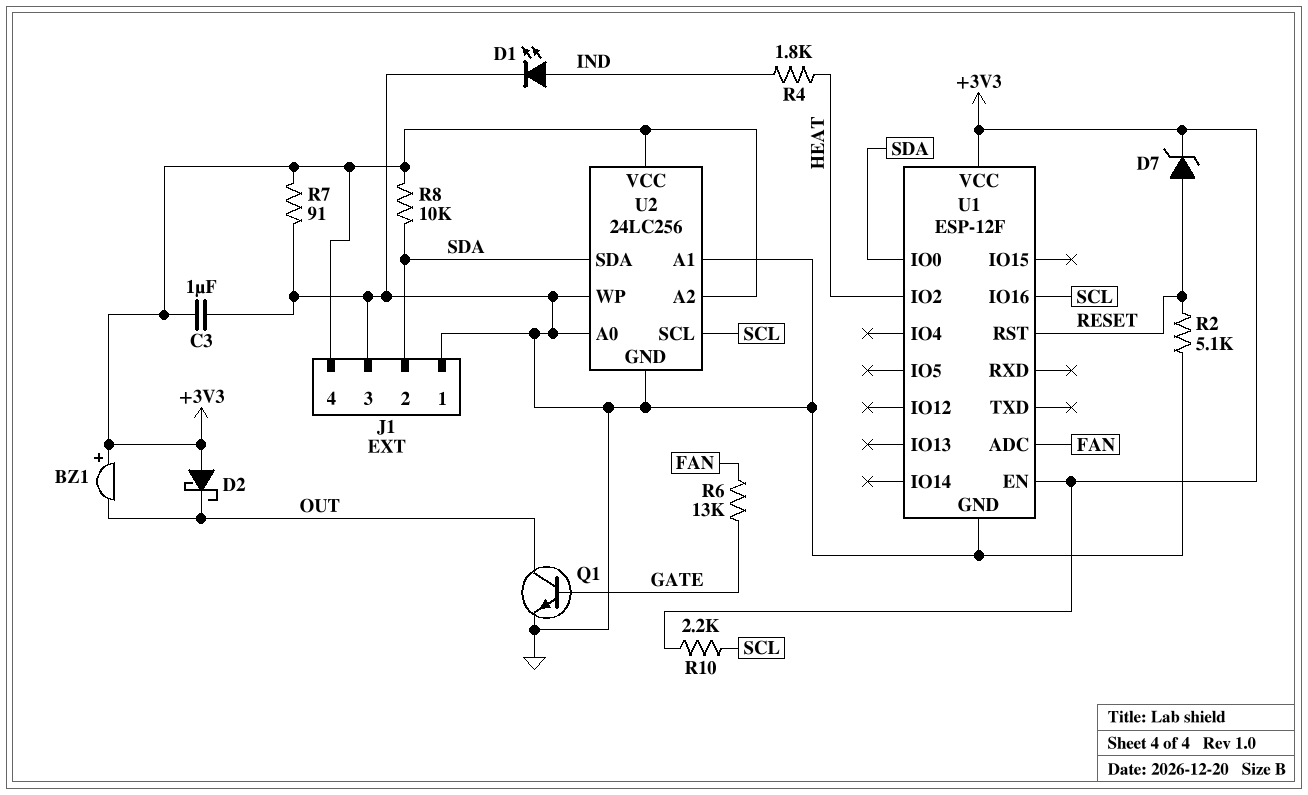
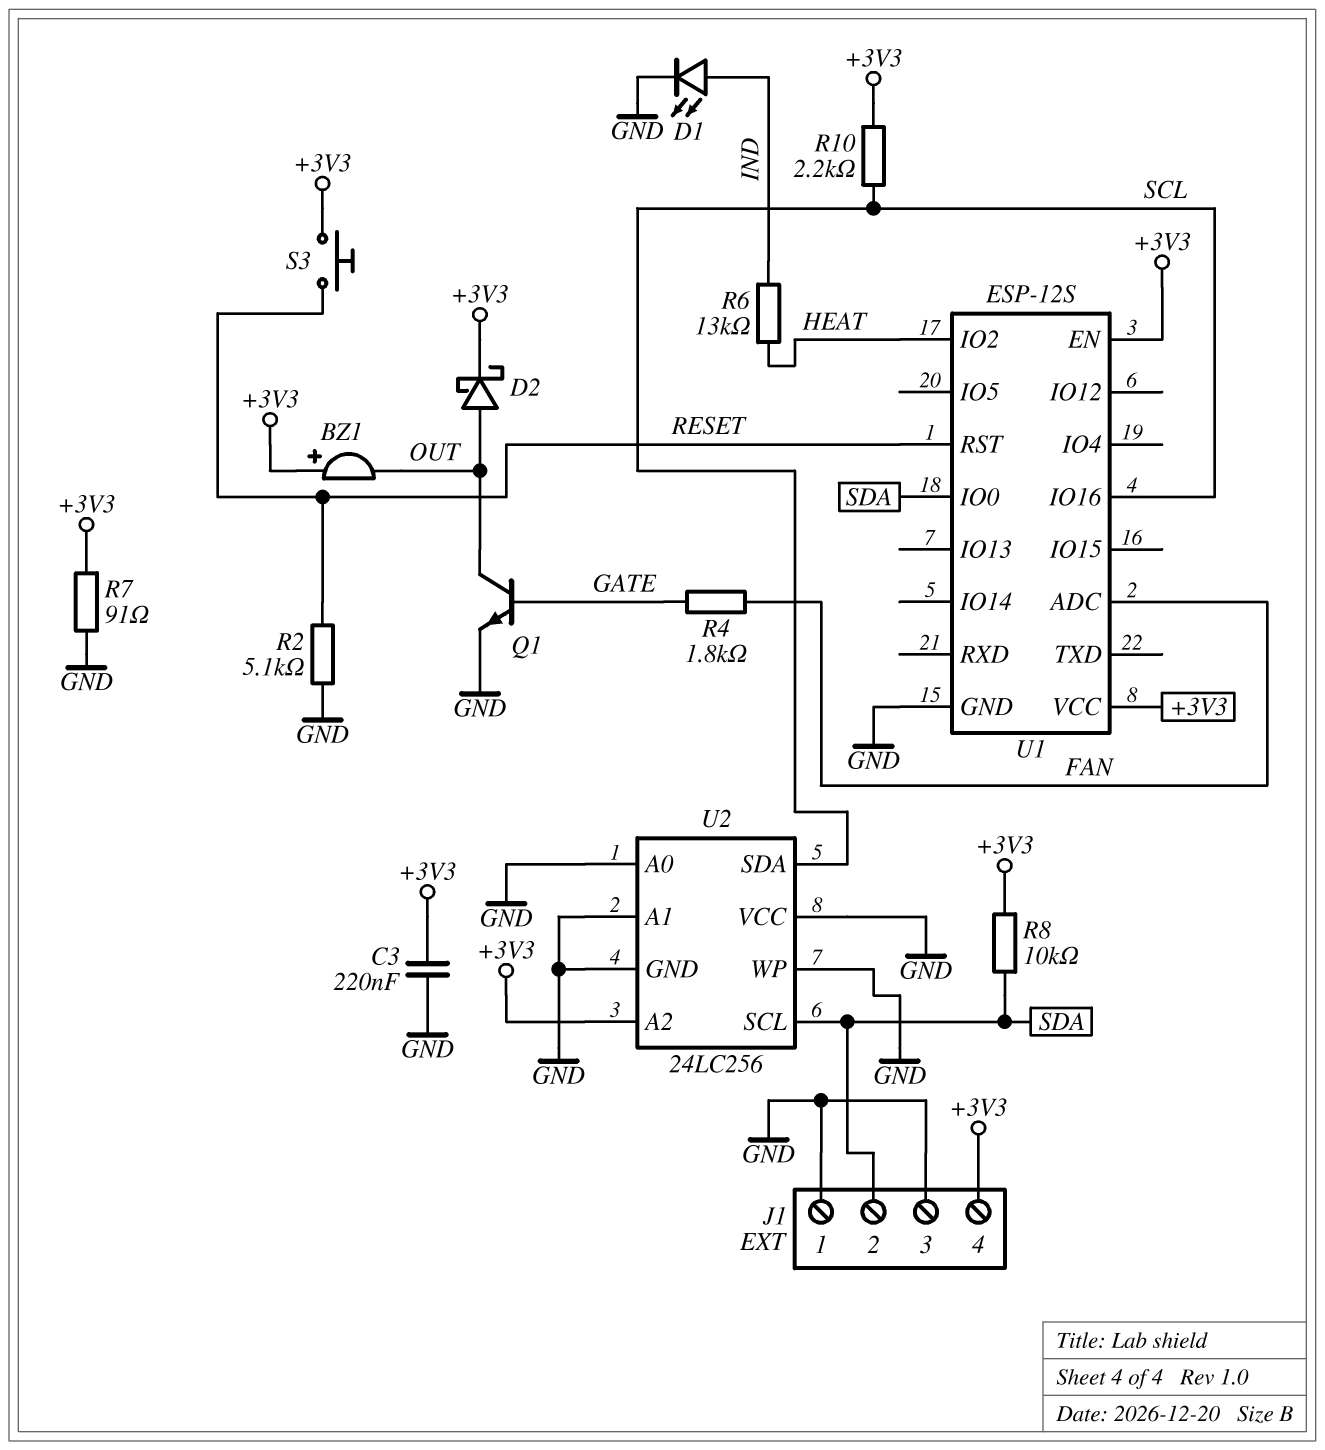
C3: 1uF (+3V3, GND) -> 220nF (+3V3, GND)
D2: schottky (A +3V3, K OUT) -> schottky (A OUT, K +3V3)
D7: zener (A RESET, K +3V3) -> none
R4: 1.8k (HEAT, IND) -> 1.8k (FAN, GATE)
R6: 13k (FAN, GATE) -> 13k (HEAT, IND)
S3: none -> button (+3V3, RESET)
U1: ESP-12F -> ESP-12S
U2 pin SCL: SCL -> SDA
U2 pin SDA: SDA -> SCL
U2 pin VCC: +3V3 -> GND

